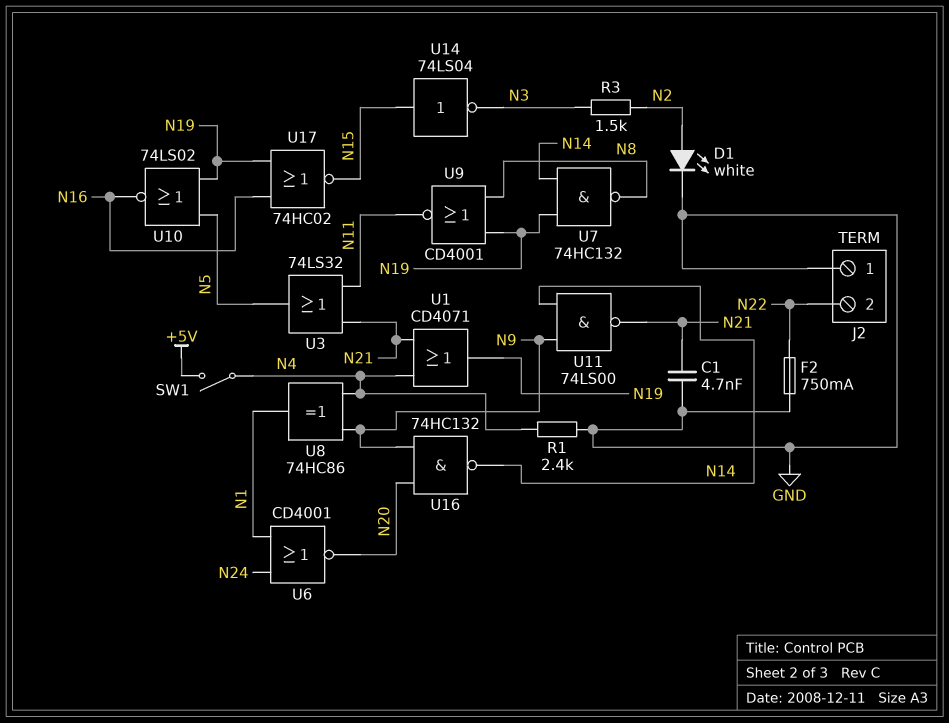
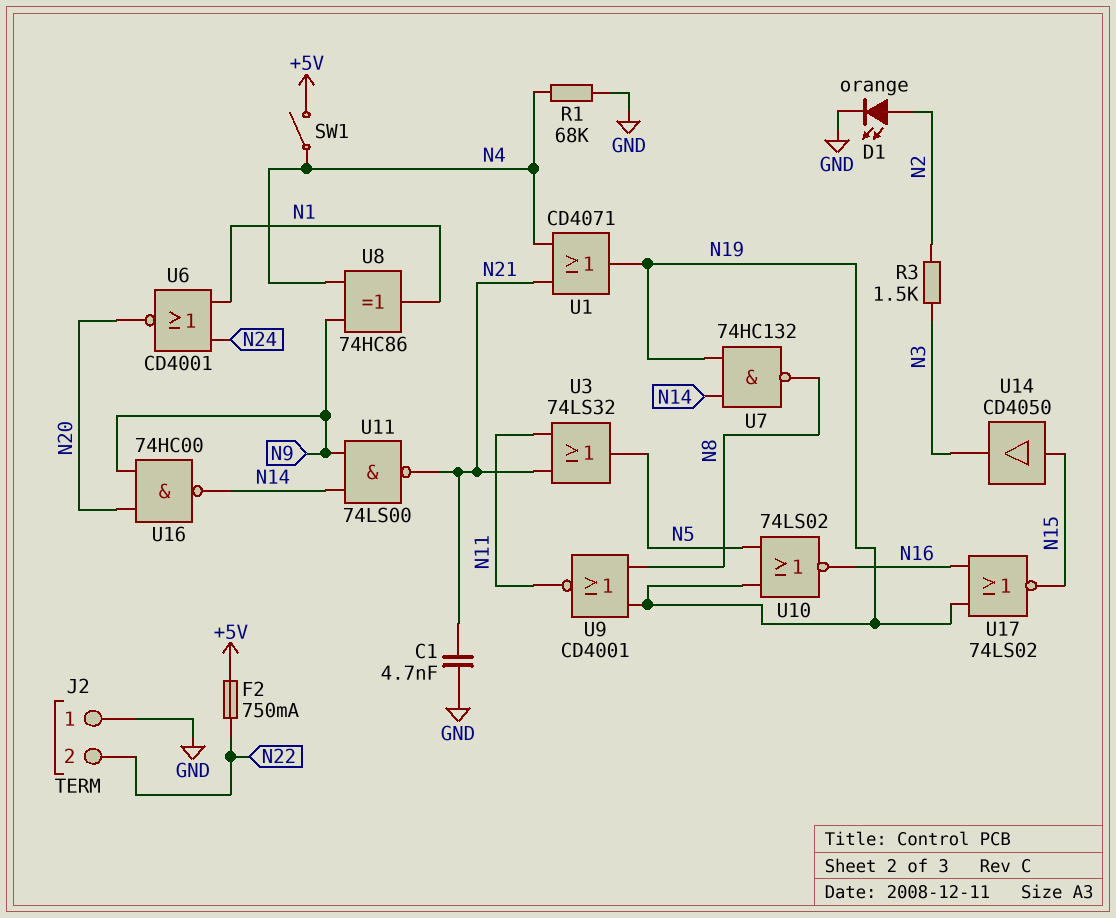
D1: LED white (A N2, K GND) -> LED orange (A N2, K GND)
F2: 750mA (GND, N22) -> 750mA (+5V, N22)
R1: 2.4k (GND, N4) -> 68k (GND, N4)
U14: NOT 74LS04 (in N15, out N3) -> buffer CD4050 (in N15, out N3)
U16: NAND 74HC132 (in N9, in N20, out N14) -> NAND 74HC00 (in N9, in N20, out N14)
U17: NOR 74HC02 (in N16, in N19, out N15) -> NOR 74LS02 (in N16, in N19, out N15)

